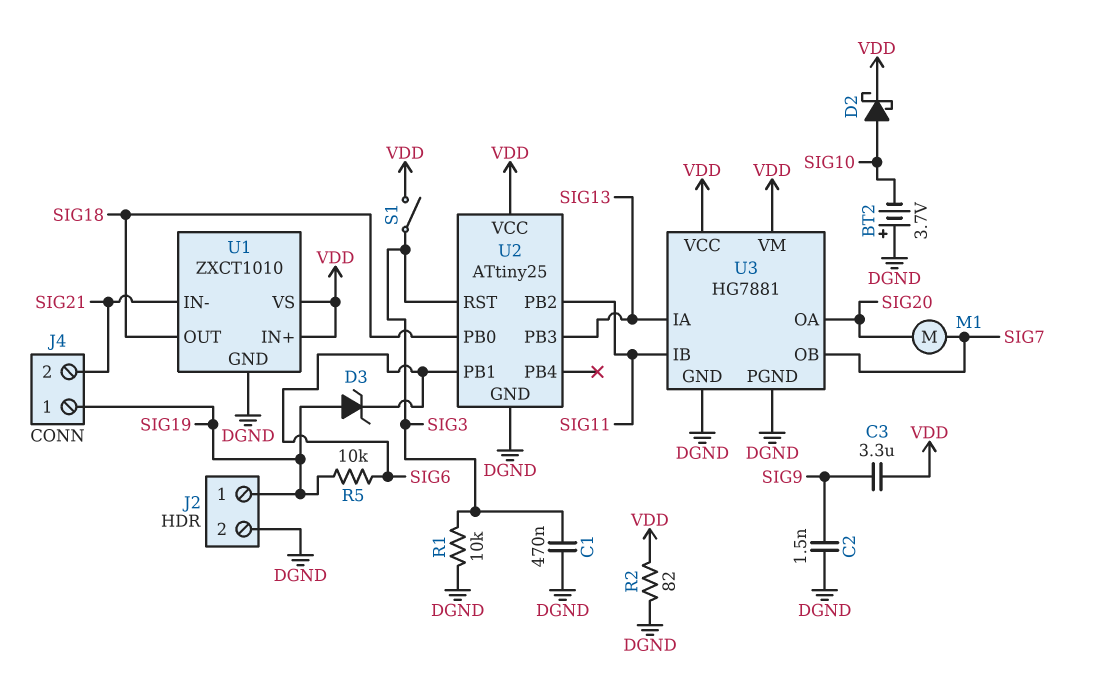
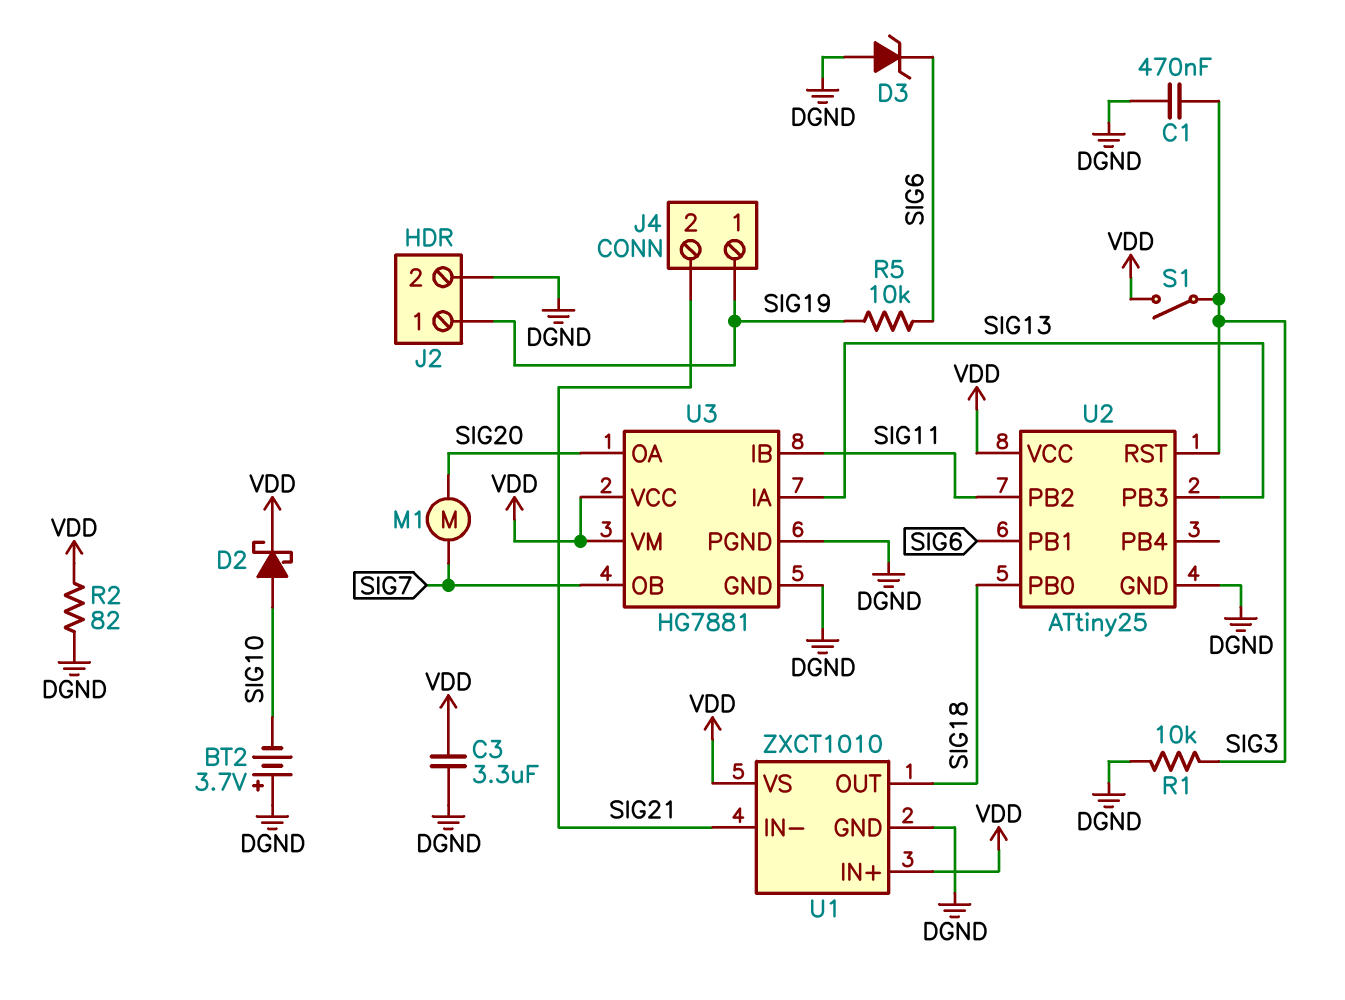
C2: 1.5nF (DGND, SIG9) -> none
C3: 3.3uF (SIG9, VDD) -> 3.3uF (DGND, VDD)
D3: zener (A SIG19, K SIG6) -> zener (A DGND, K SIG6)

